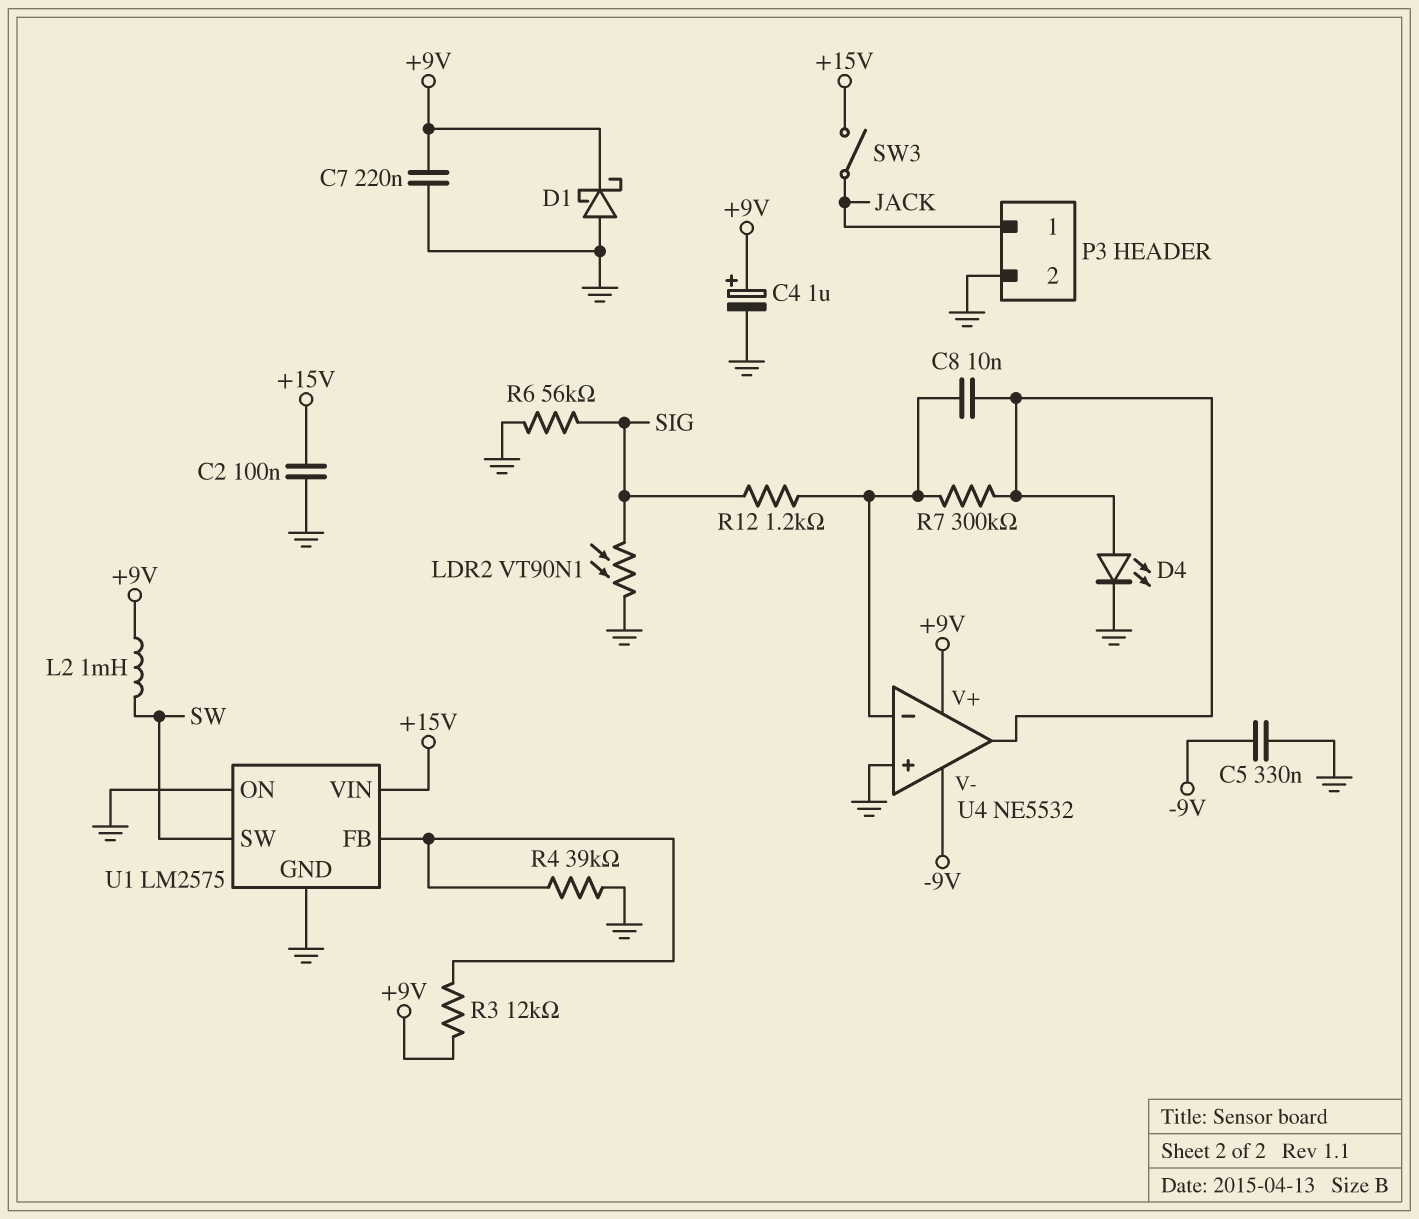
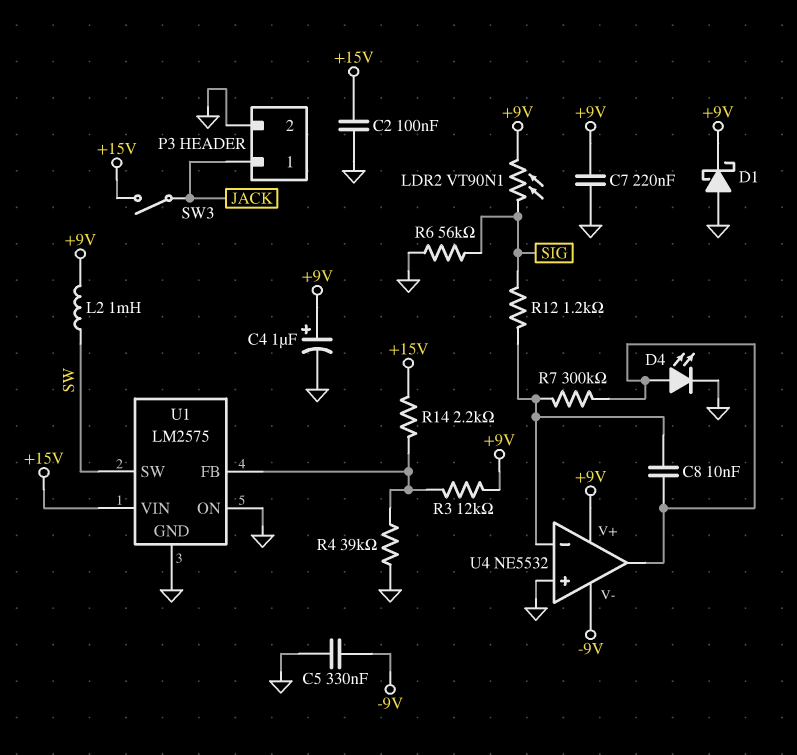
LDR2: VT90N1 (GND, SIG) -> VT90N1 (+9V, SIG)
R14: none -> 2.2k (+15V, U1/FB)

